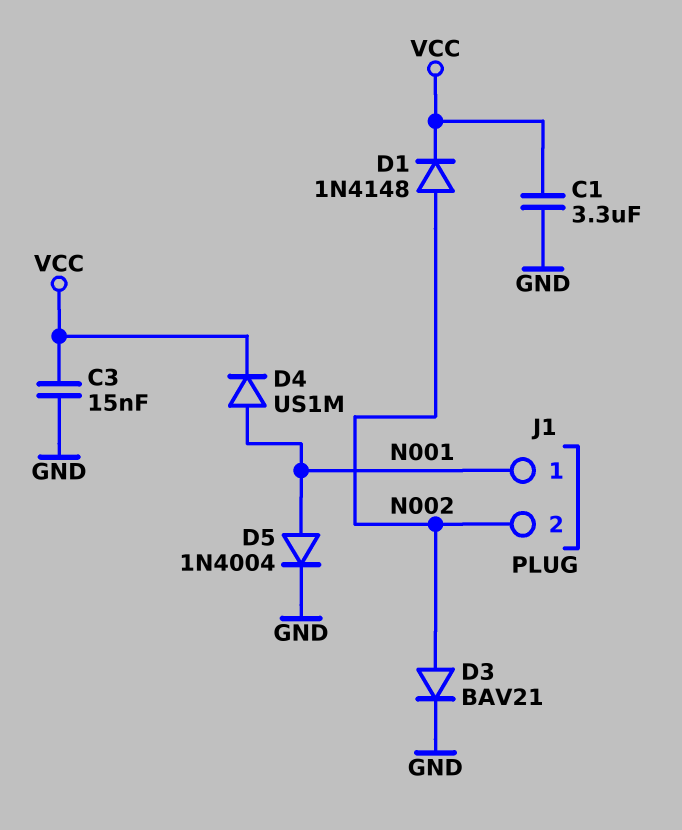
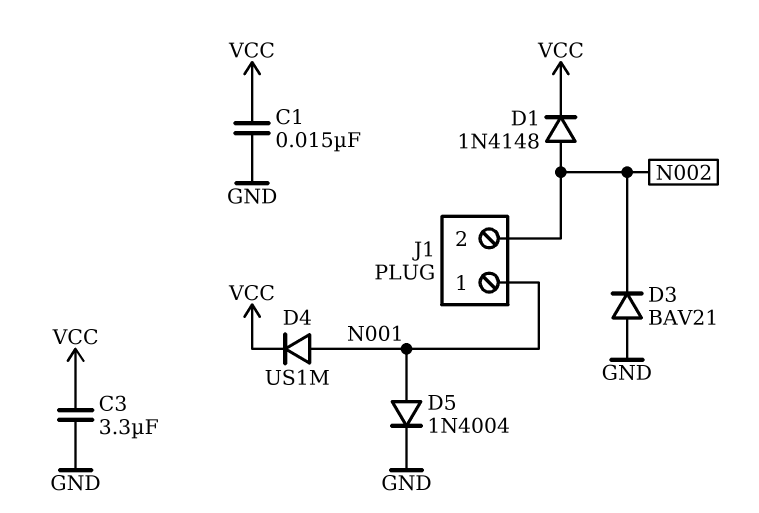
C1: 3.3uF (GND, VCC) -> 15nF (GND, VCC)
C3: 15nF (GND, VCC) -> 3.3uF (GND, VCC)
D3: diode BAV21 (A N002, K GND) -> diode BAV21 (A GND, K N002)

